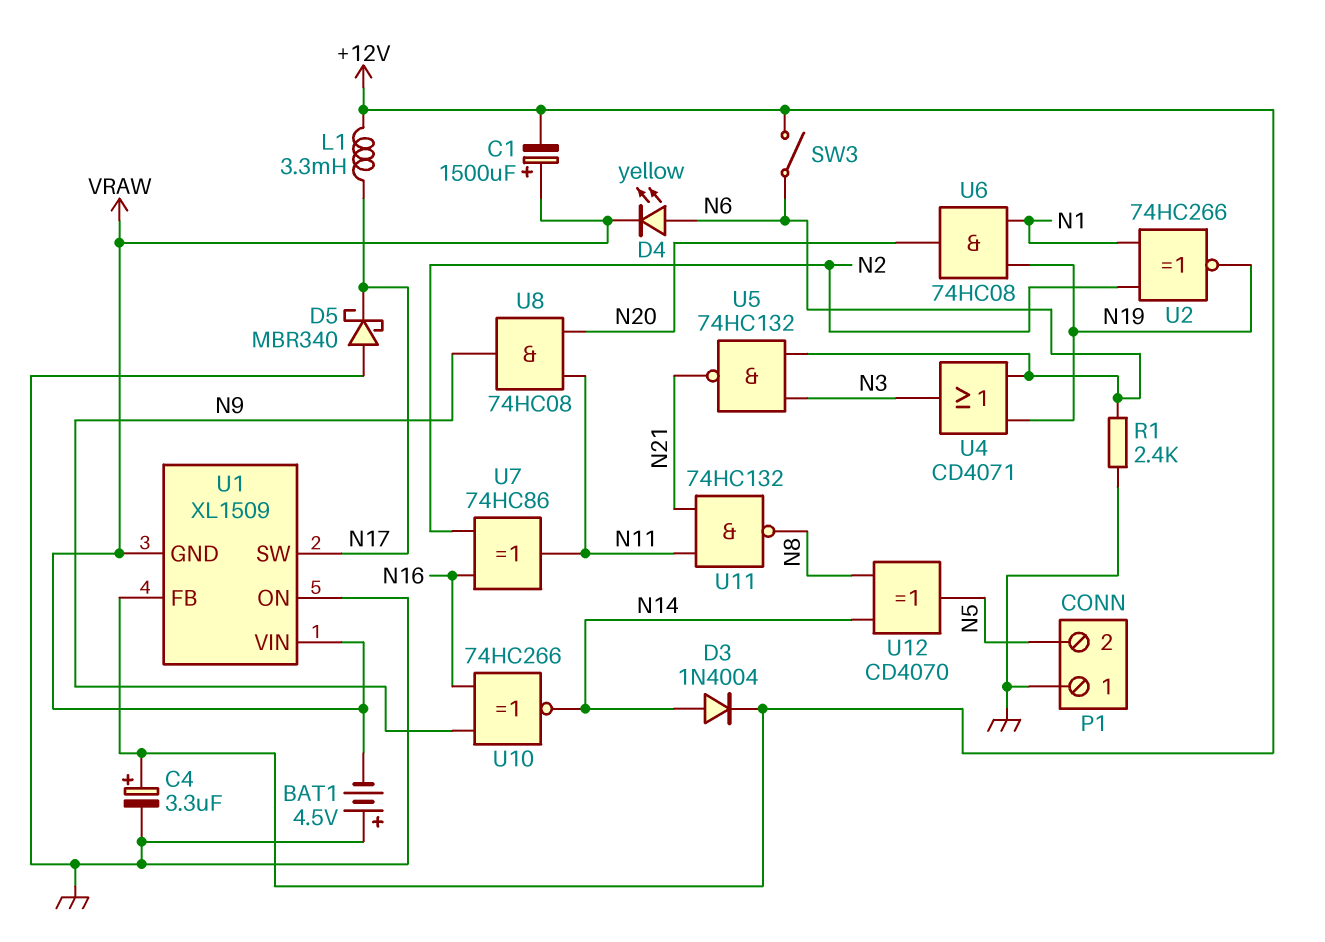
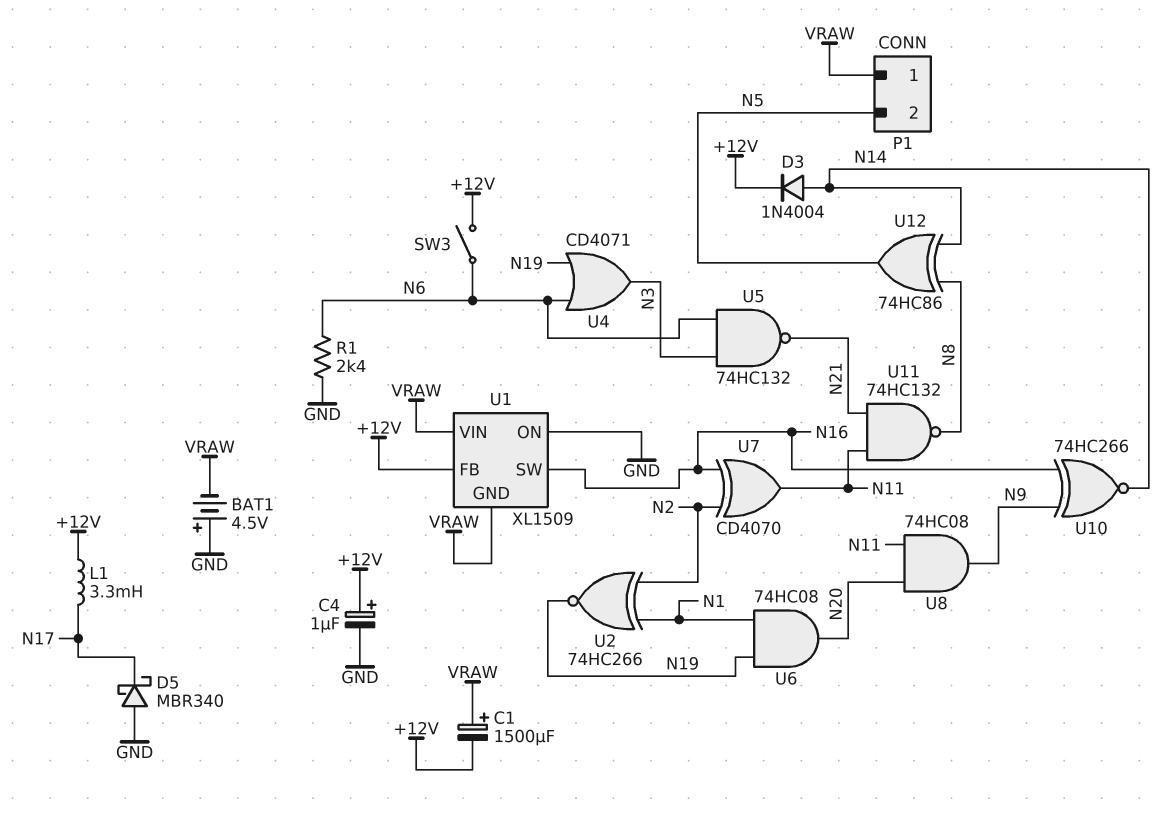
C4: 3.3uF (plus +12V, minus GND) -> 1uF (plus +12V, minus GND)
D4: LED yellow (A N6, K VRAW) -> none
P1 pin 1: GND -> VRAW
U1 pin SW: N17 -> N16
U7: XOR 74HC86 (in N2, in N16, out N11) -> XOR CD4070 (in N2, in N16, out N11)
U12: XOR CD4070 (in N8, in N14, out N5) -> XOR 74HC86 (in N8, in N14, out N5)

